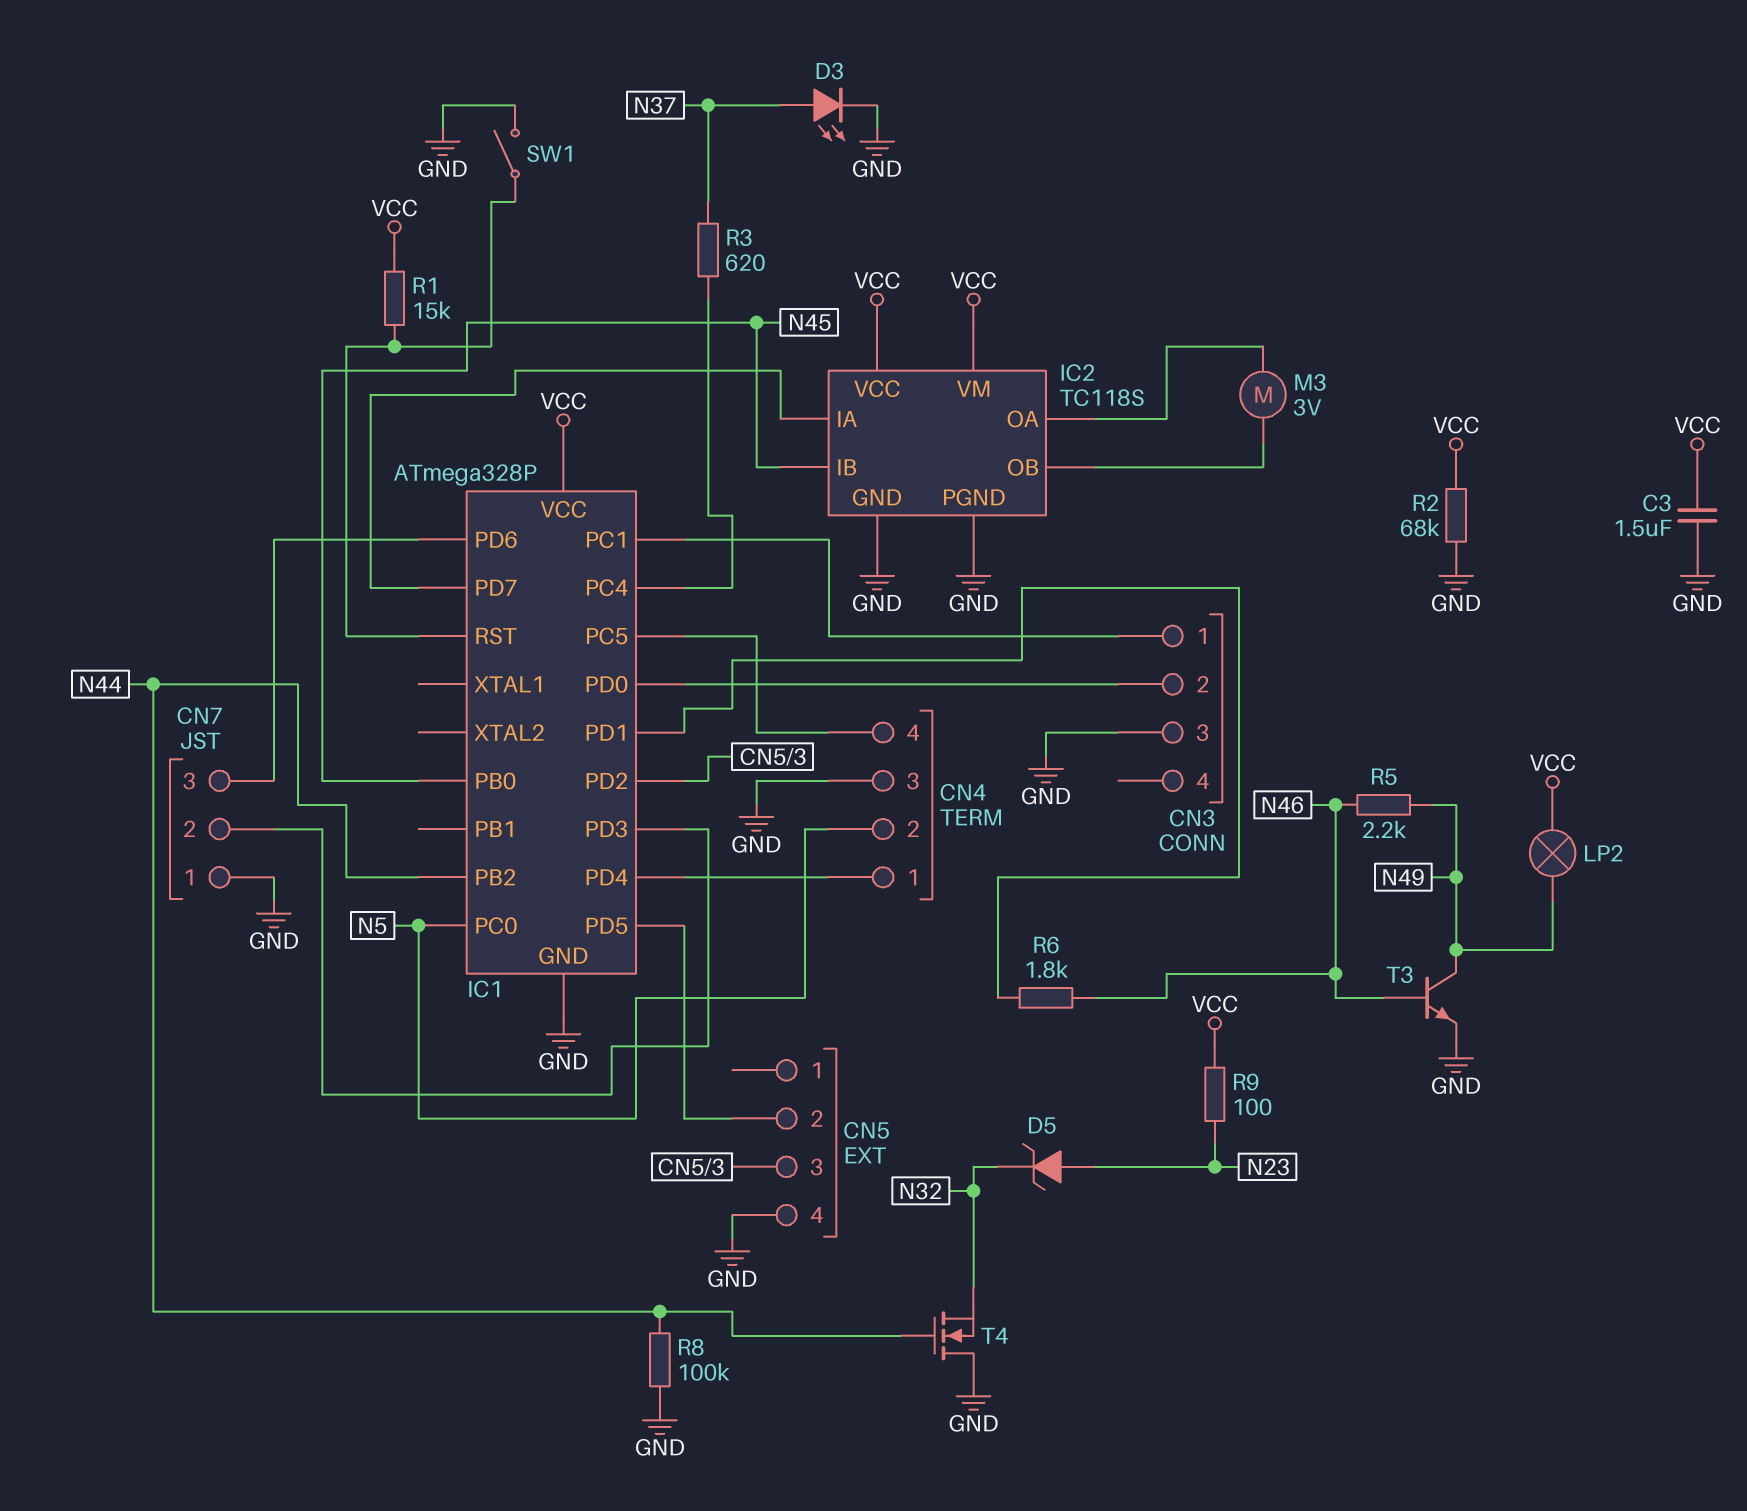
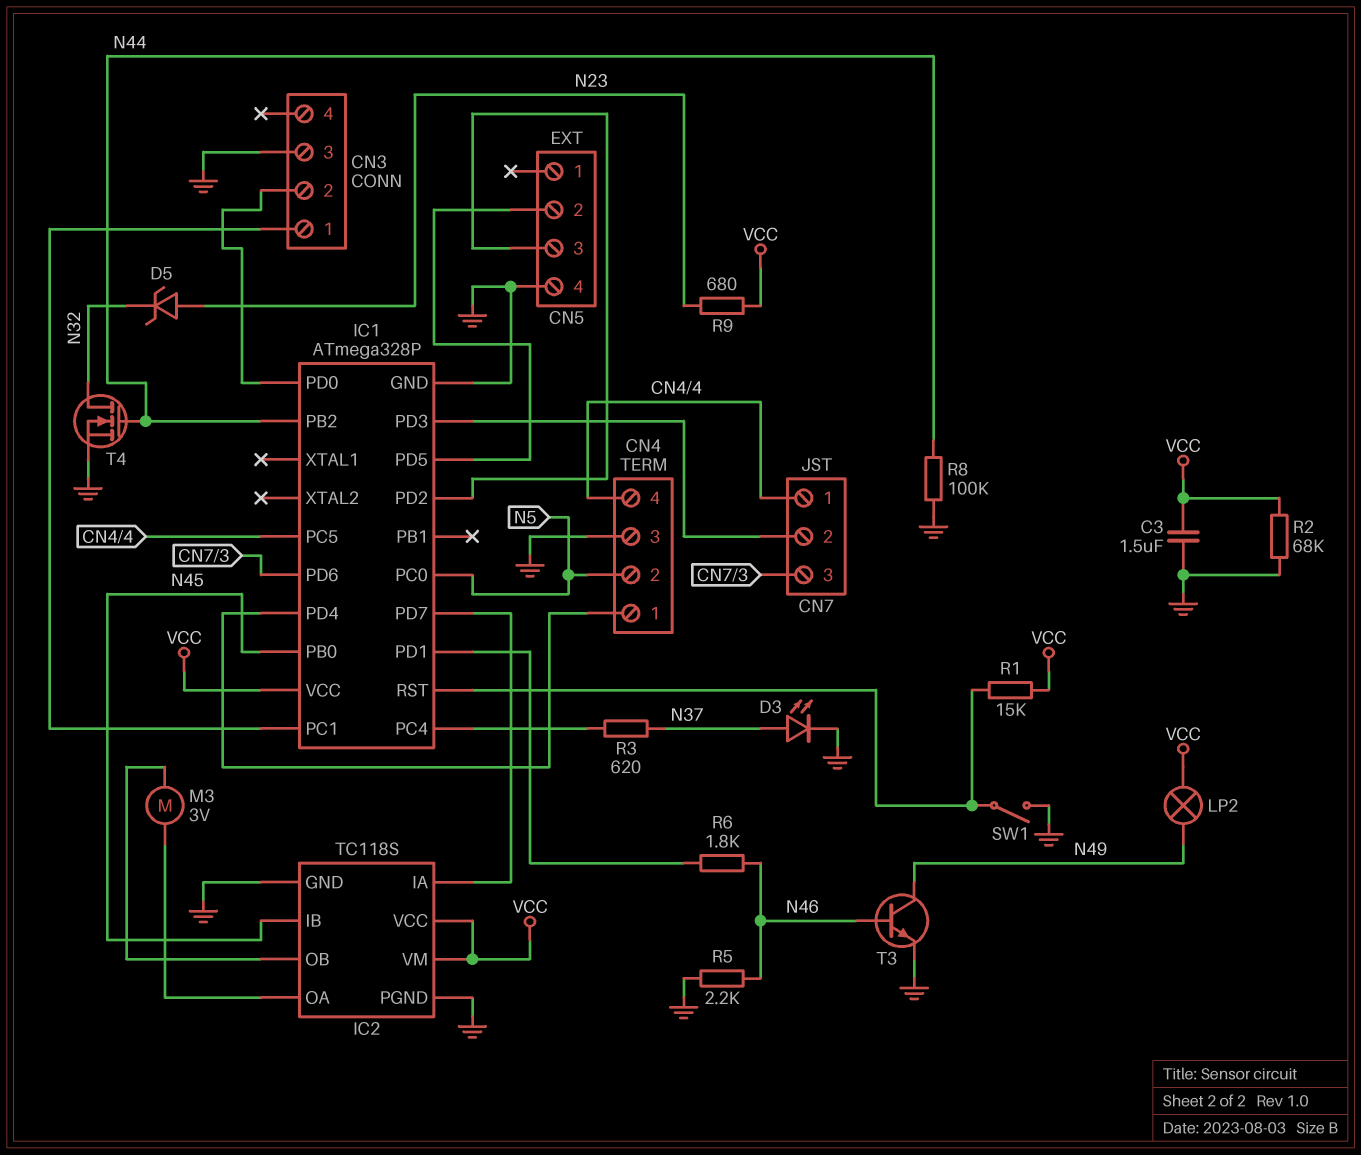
CN7 pin 1: GND -> CN4/4
R5: 2.2k (N46, N49) -> 2.2k (GND, N46)
R9: 100 (N23, VCC) -> 680 (N23, VCC)
T4: NMOS (G N44, D GND, S N32) -> NMOS (G N44, D N32, S GND)

